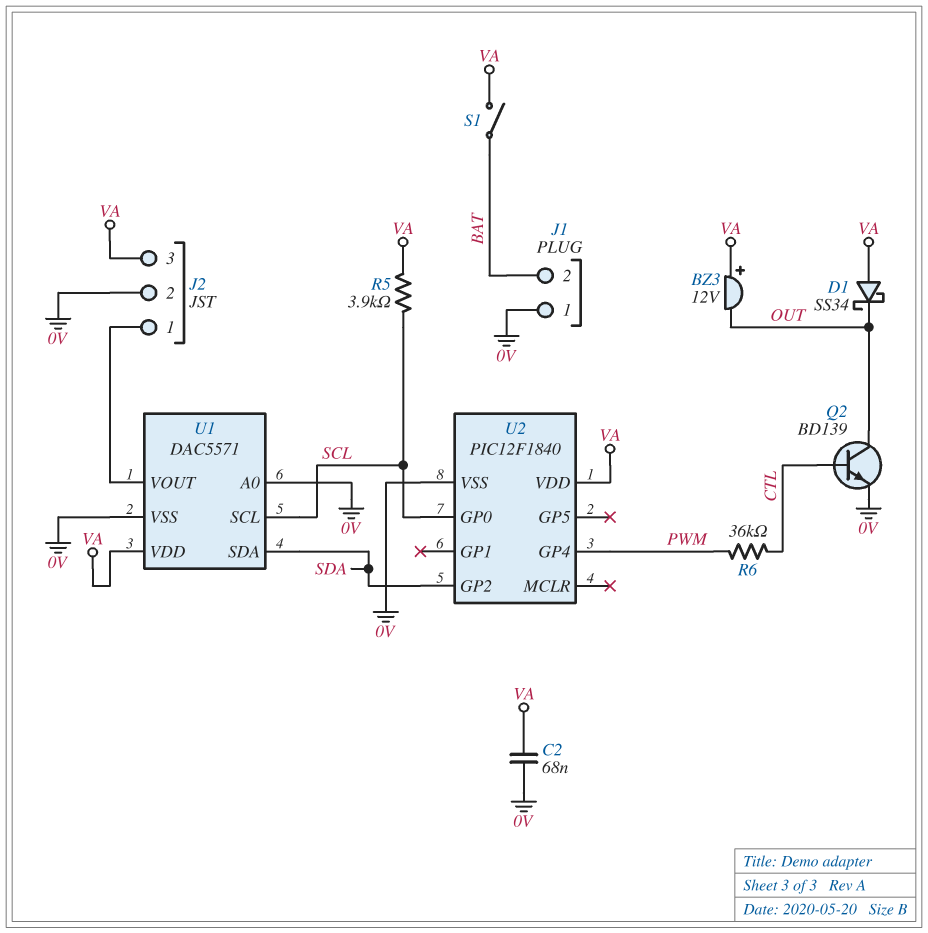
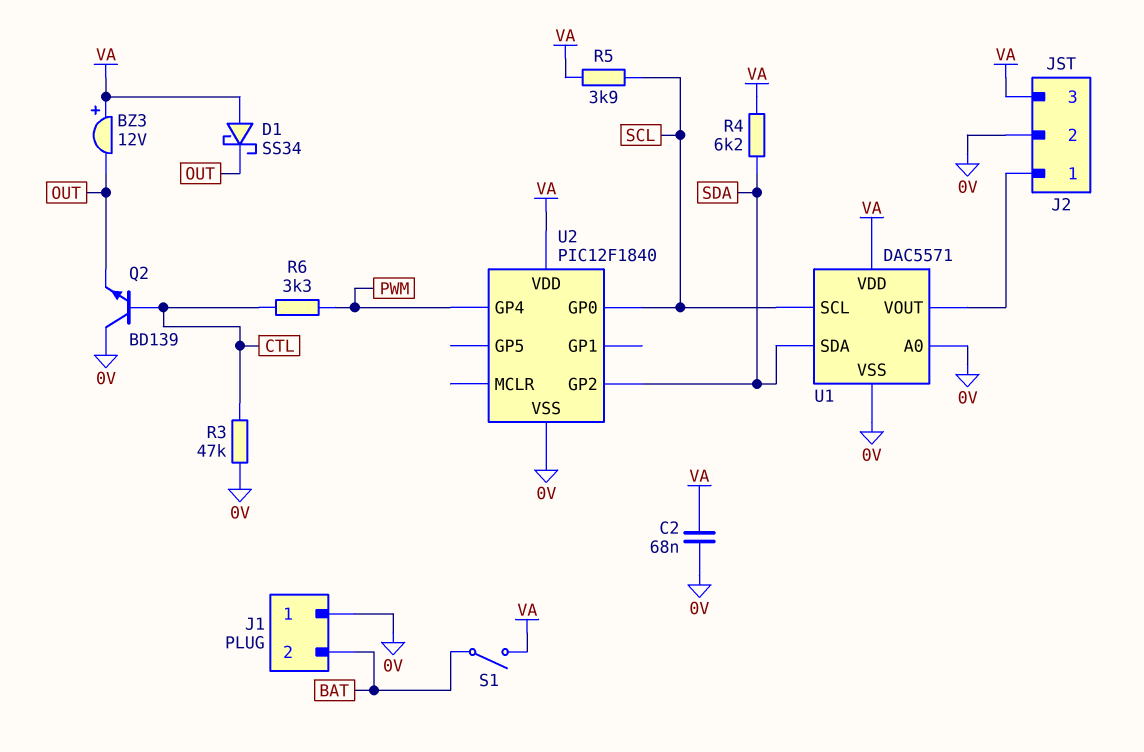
Q2: NPN BD139 (B CTL, C OUT, E 0V) -> NPN BD139 (B CTL, C 0V, E OUT)
R3: none -> 47k (0V, CTL)
R4: none -> 6.2k (SDA, VA)
R6: 36k (CTL, PWM) -> 3.3k (CTL, PWM)

